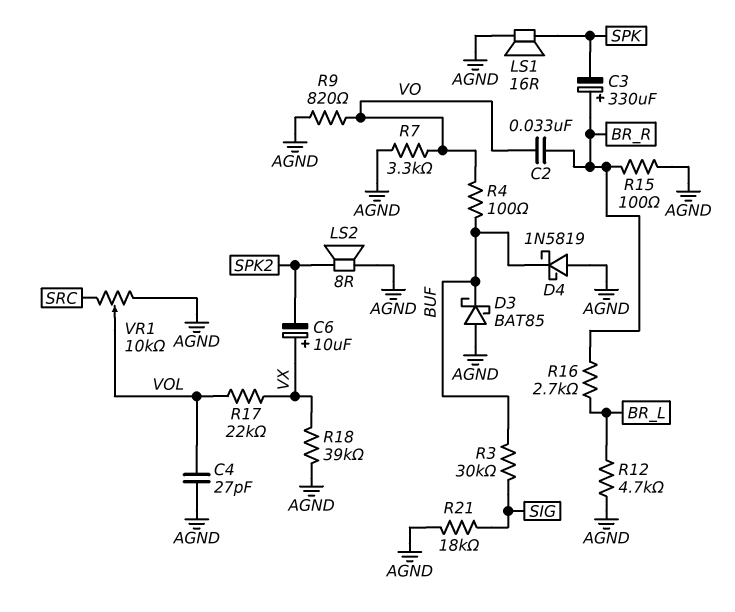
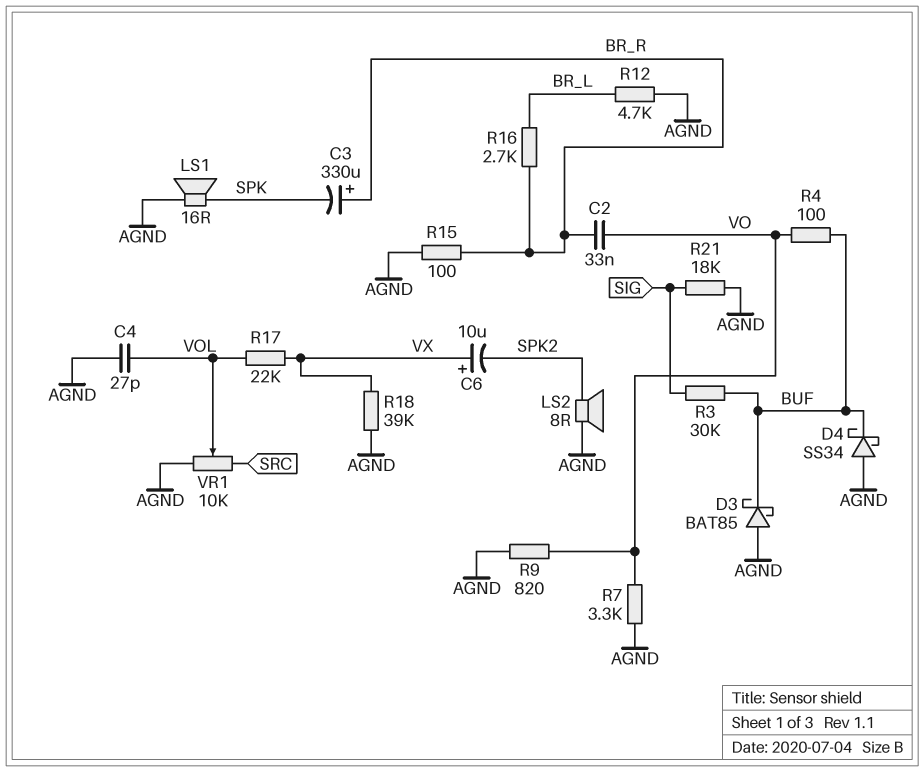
D4: schottky 1N5819 (A AGND, K BUF) -> schottky SS34 (A AGND, K BUF)

